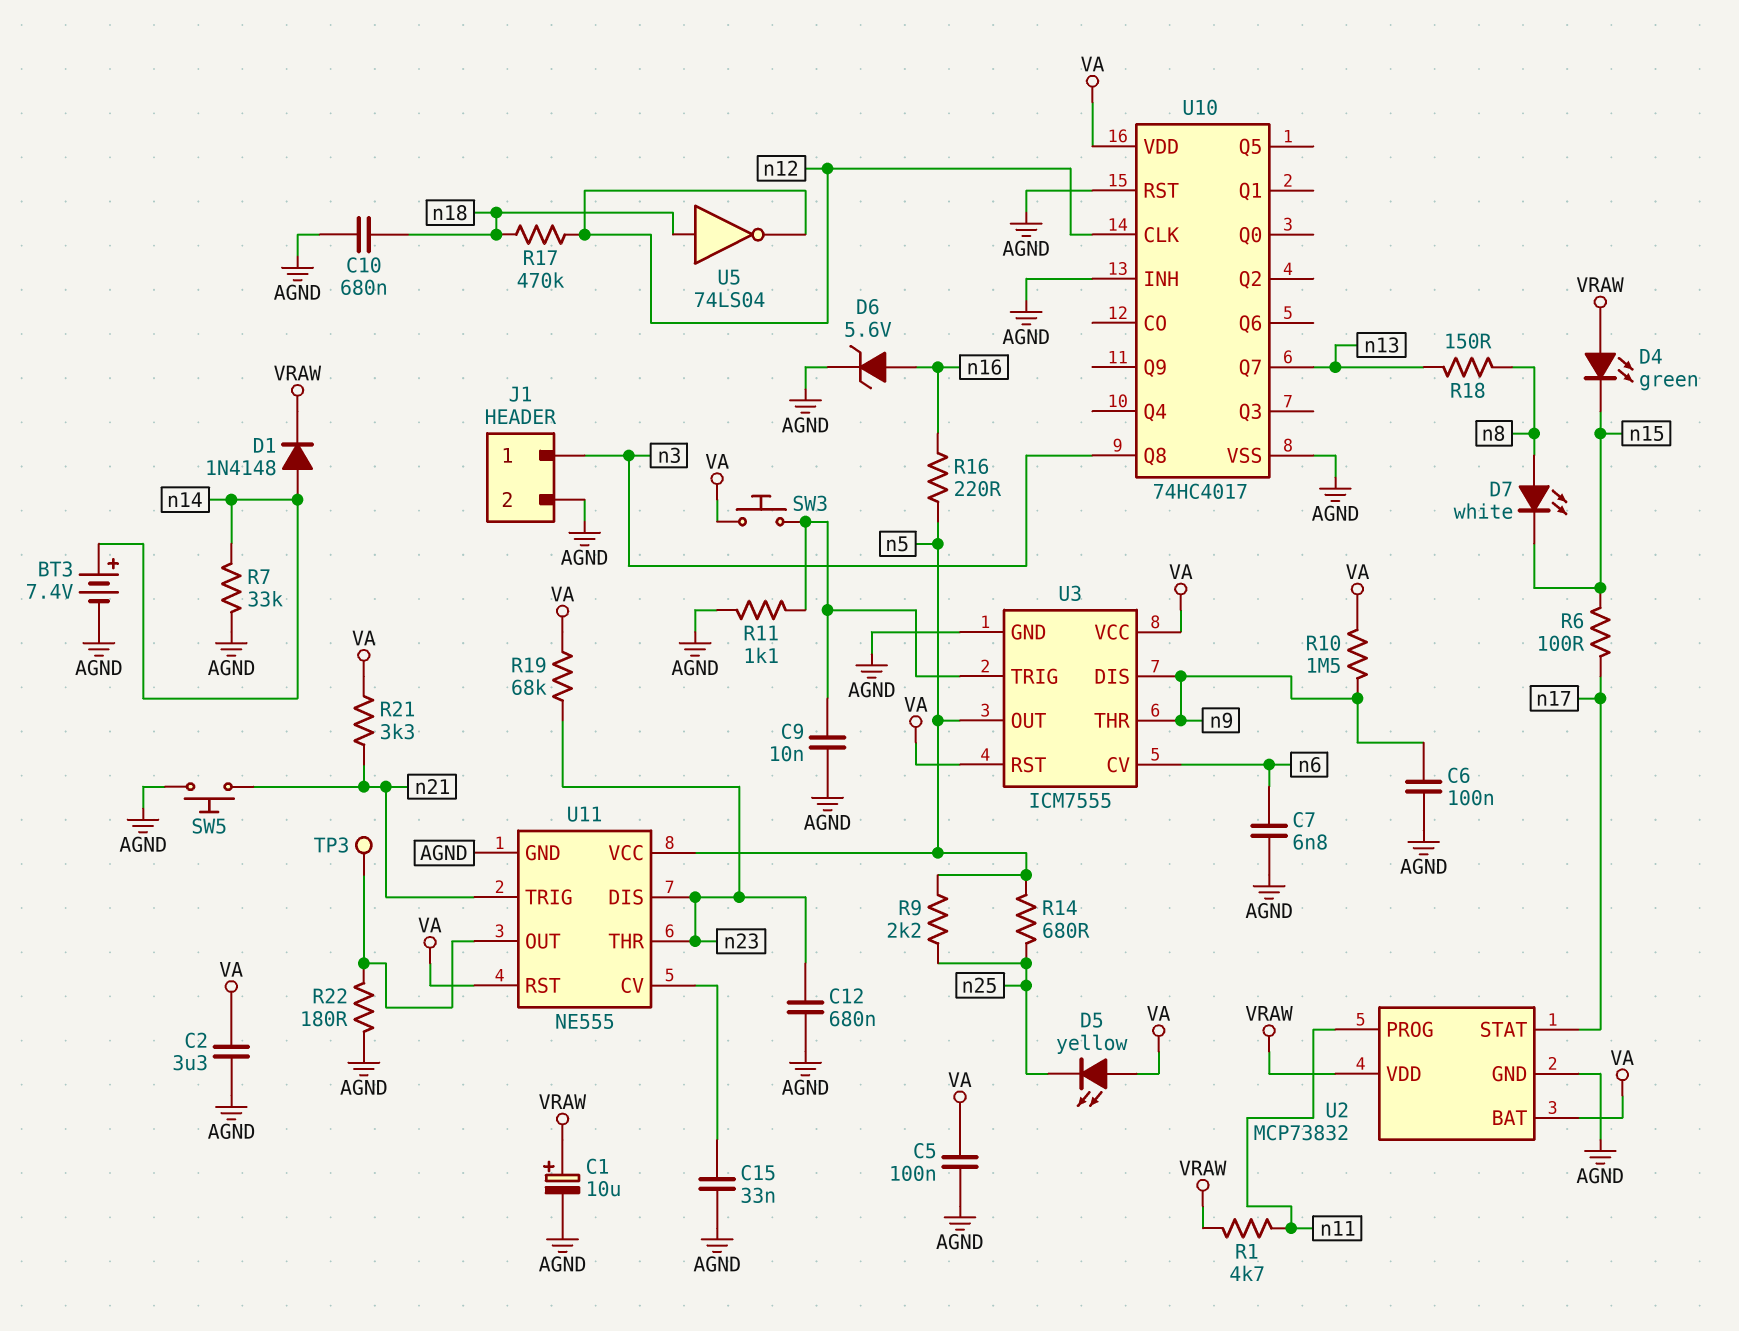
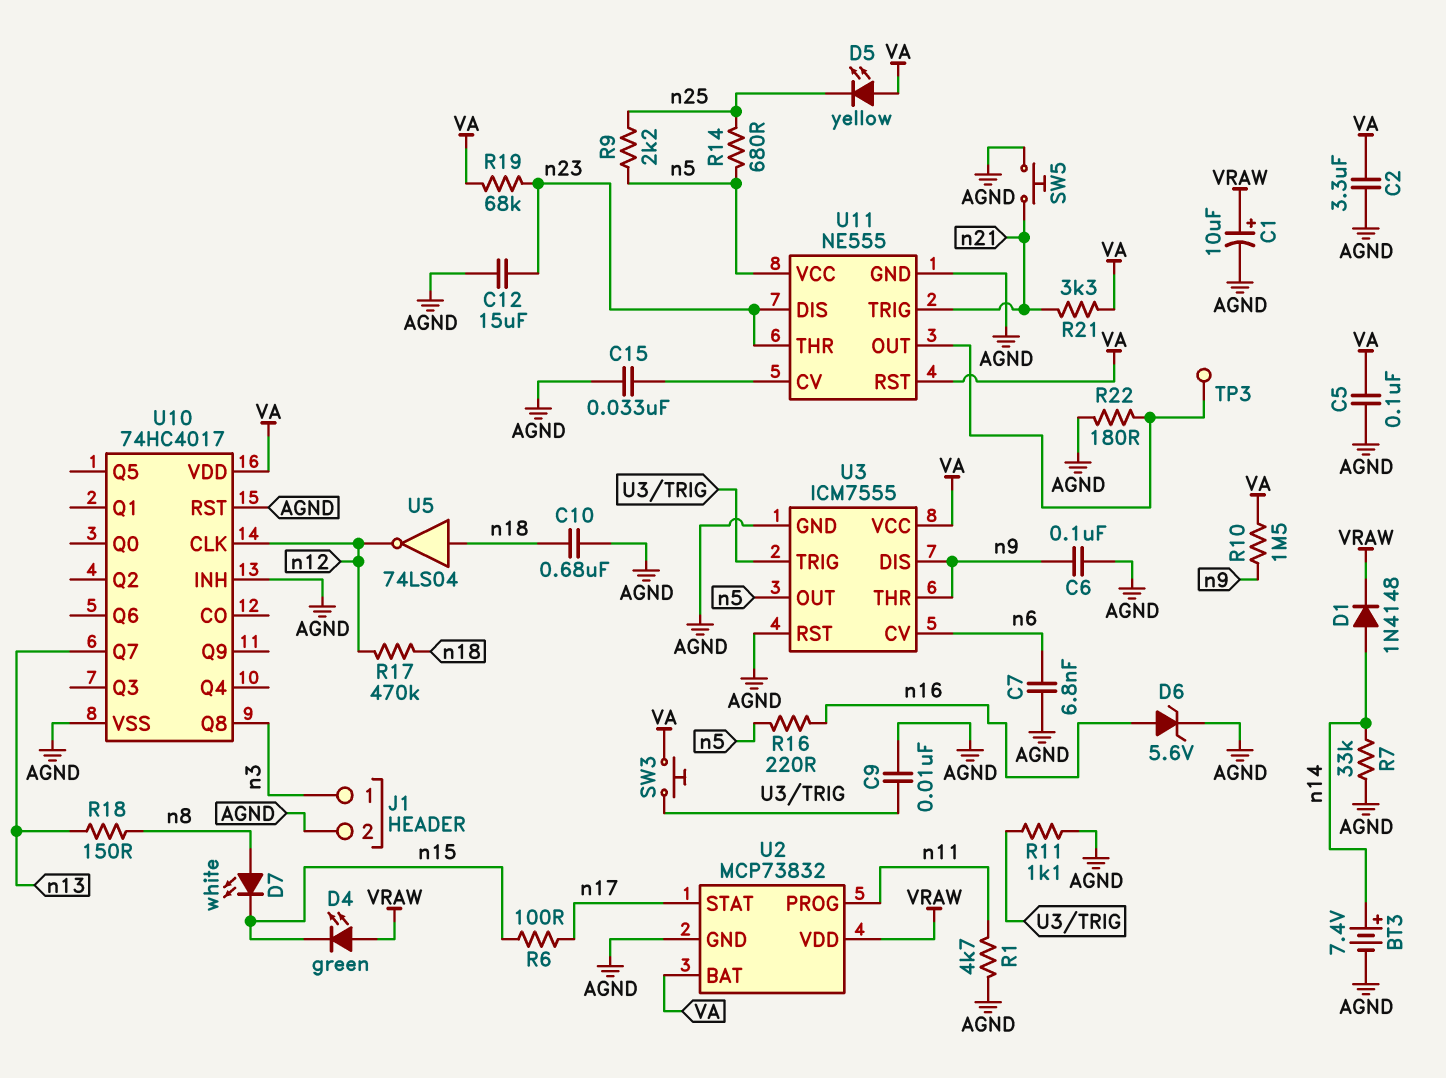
C12: 680nF (AGND, n23) -> 15uF (AGND, n23)
R1: 4.7k (VRAW, n11) -> 4.7k (AGND, n11)
U3 pin RST: VA -> AGND

